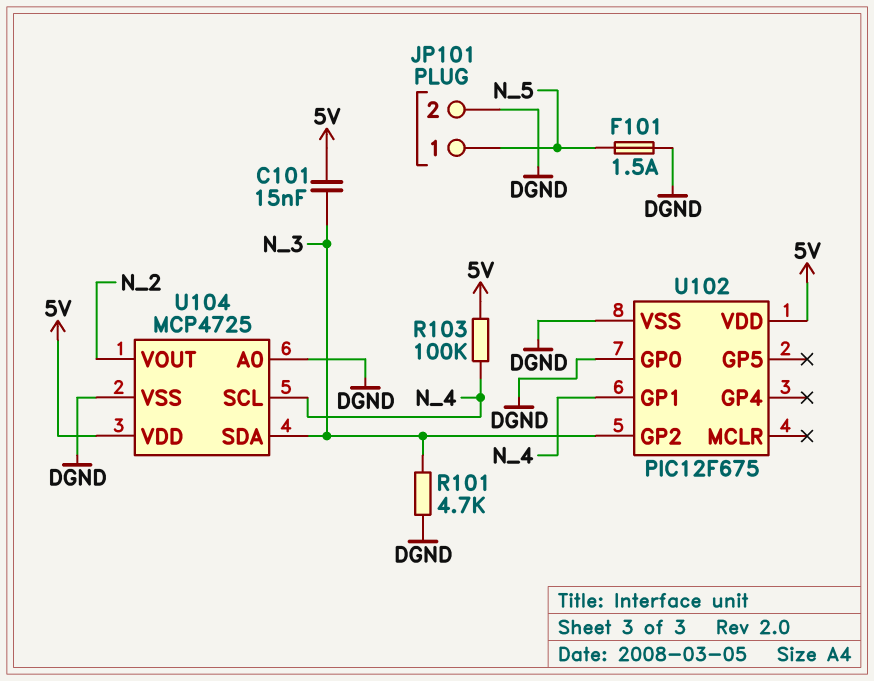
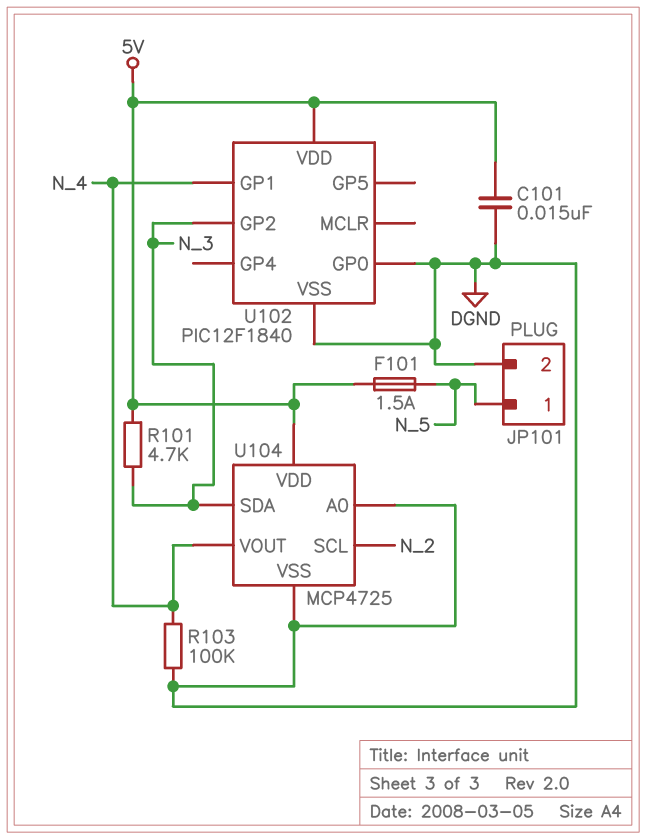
C101: 15nF (5V, N_3) -> 15nF (5V, DGND)
F101: 1.5A (DGND, N_5) -> 1.5A (5V, N_5)
R101: 4.7k (DGND, N_3) -> 4.7k (5V, N_3)
R103: 100k (5V, N_4) -> 100k (DGND, N_4)
U102: PIC12F675 -> PIC12F1840
U104 pin SCL: N_4 -> N_2
U104 pin VOUT: N_2 -> N_4

